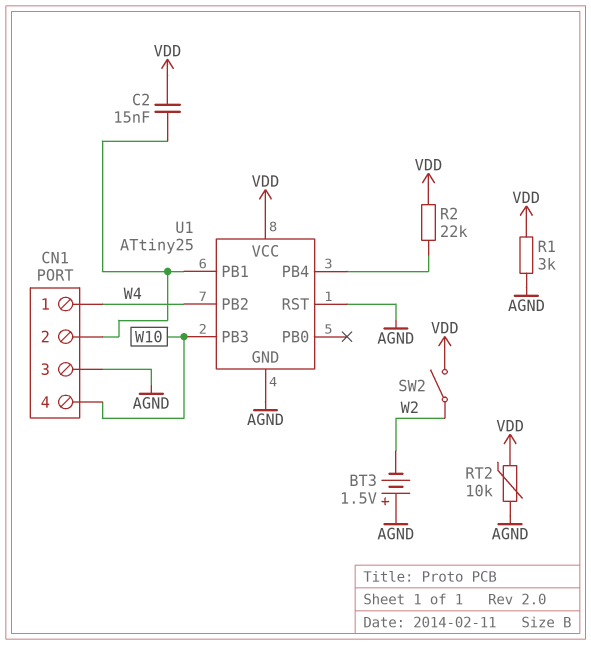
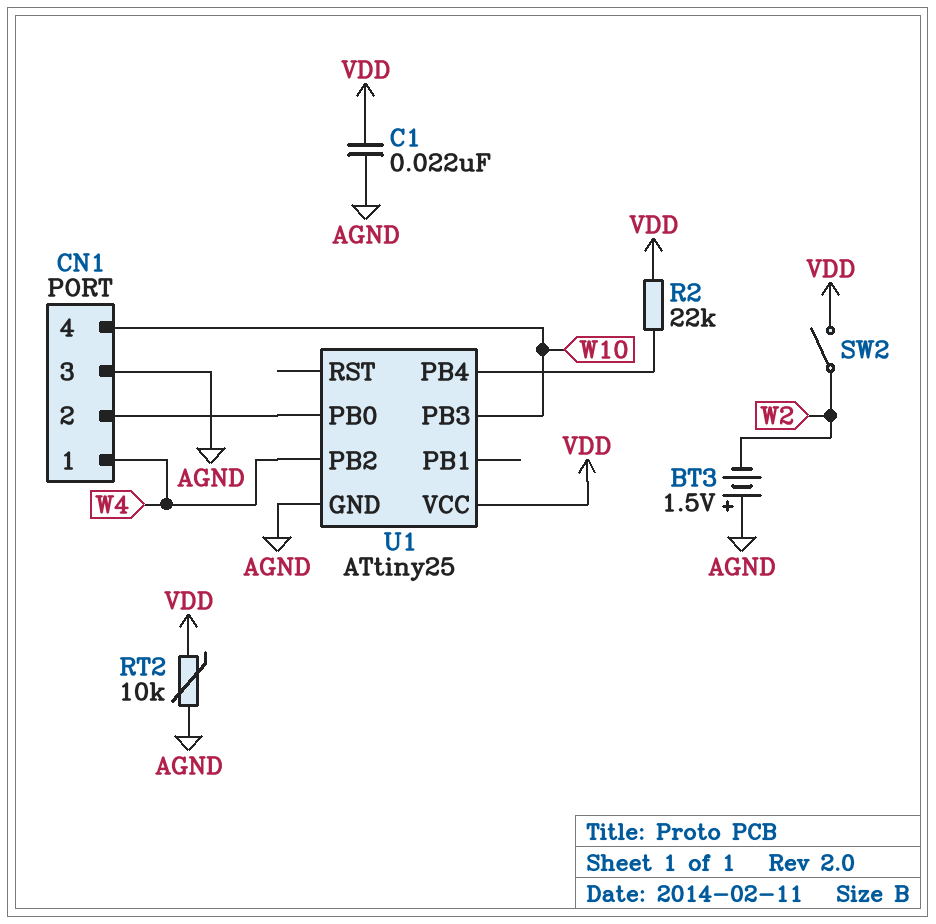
C1: none -> 22nF (AGND, VDD)
C2: 15nF (CN1/2, VDD) -> none
R1: 3k (AGND, VDD) -> none
U1 pin PB0: none -> CN1/2
U1 pin PB1: CN1/2 -> none
U1 pin RST: AGND -> none

